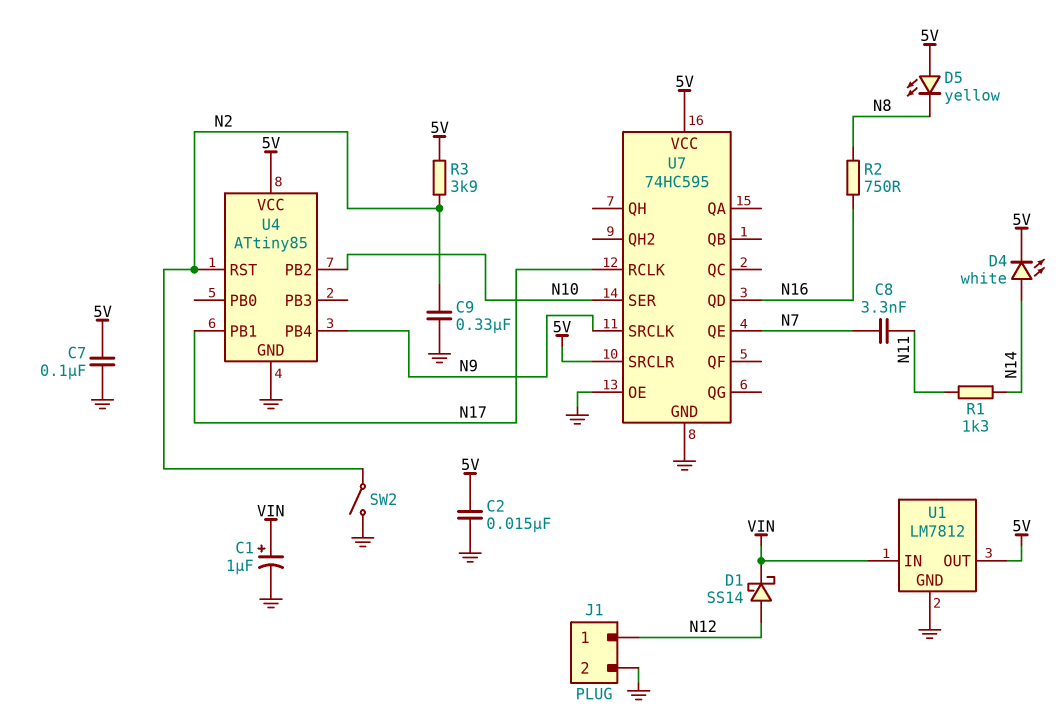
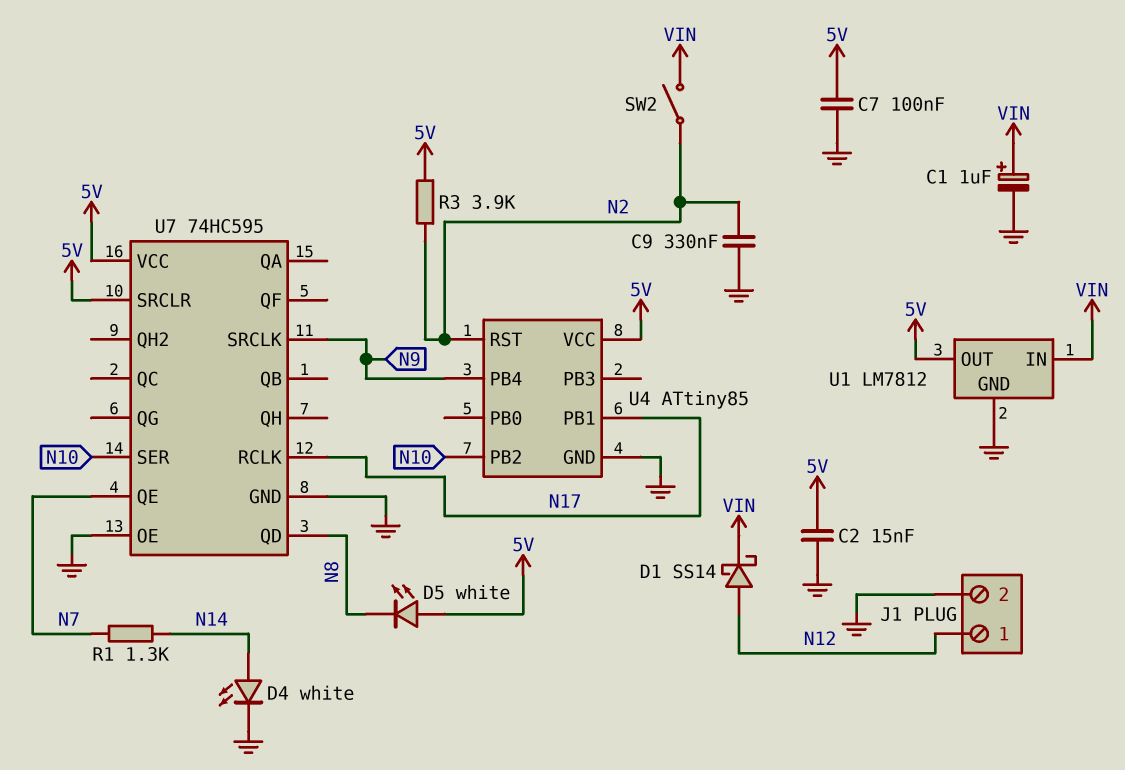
C8: 3.3nF (N7, N11) -> none
D4: LED white (A N14, K 5V) -> LED white (A N14, K GND)
D5: LED yellow (A 5V, K N8) -> LED white (A 5V, K N8)
R1: 1.3k (N11, N14) -> 1.3k (N7, N14)
R2: 750 (N8, N16) -> none
SW2: switch (GND, N2) -> switch (N2, VIN)
U7 pin QD: N16 -> N8

